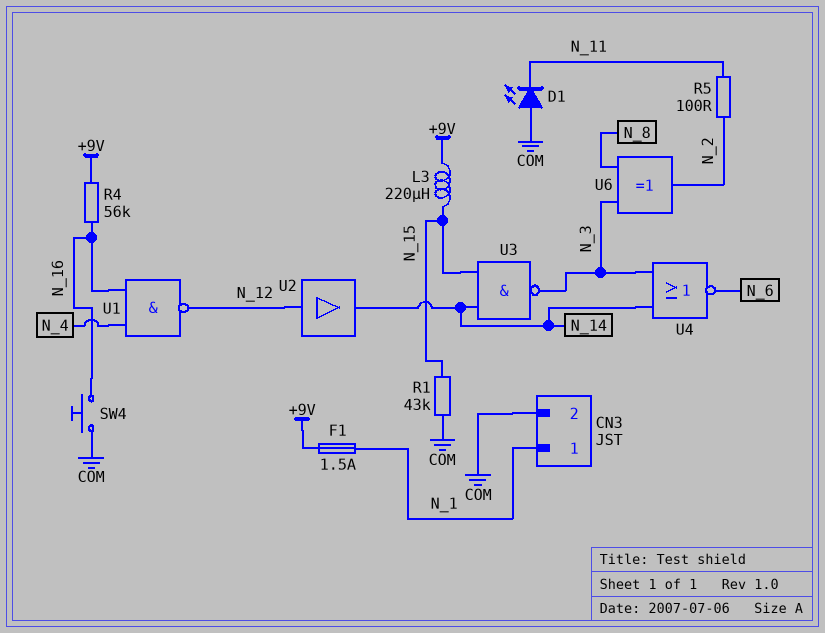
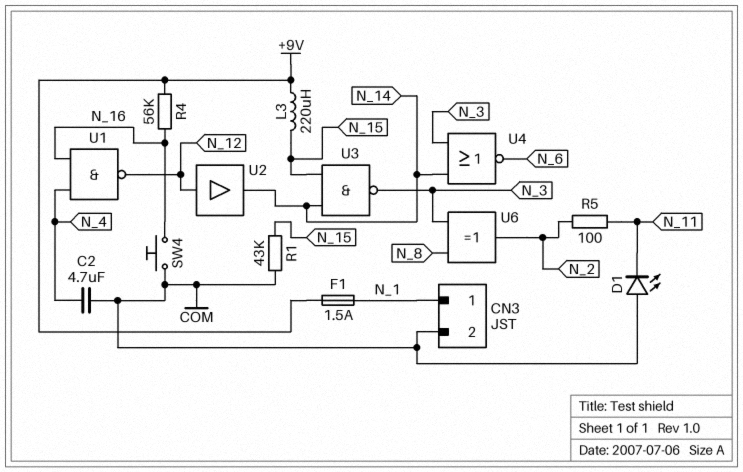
C2: none -> 4.7uF (COM, N_4)

